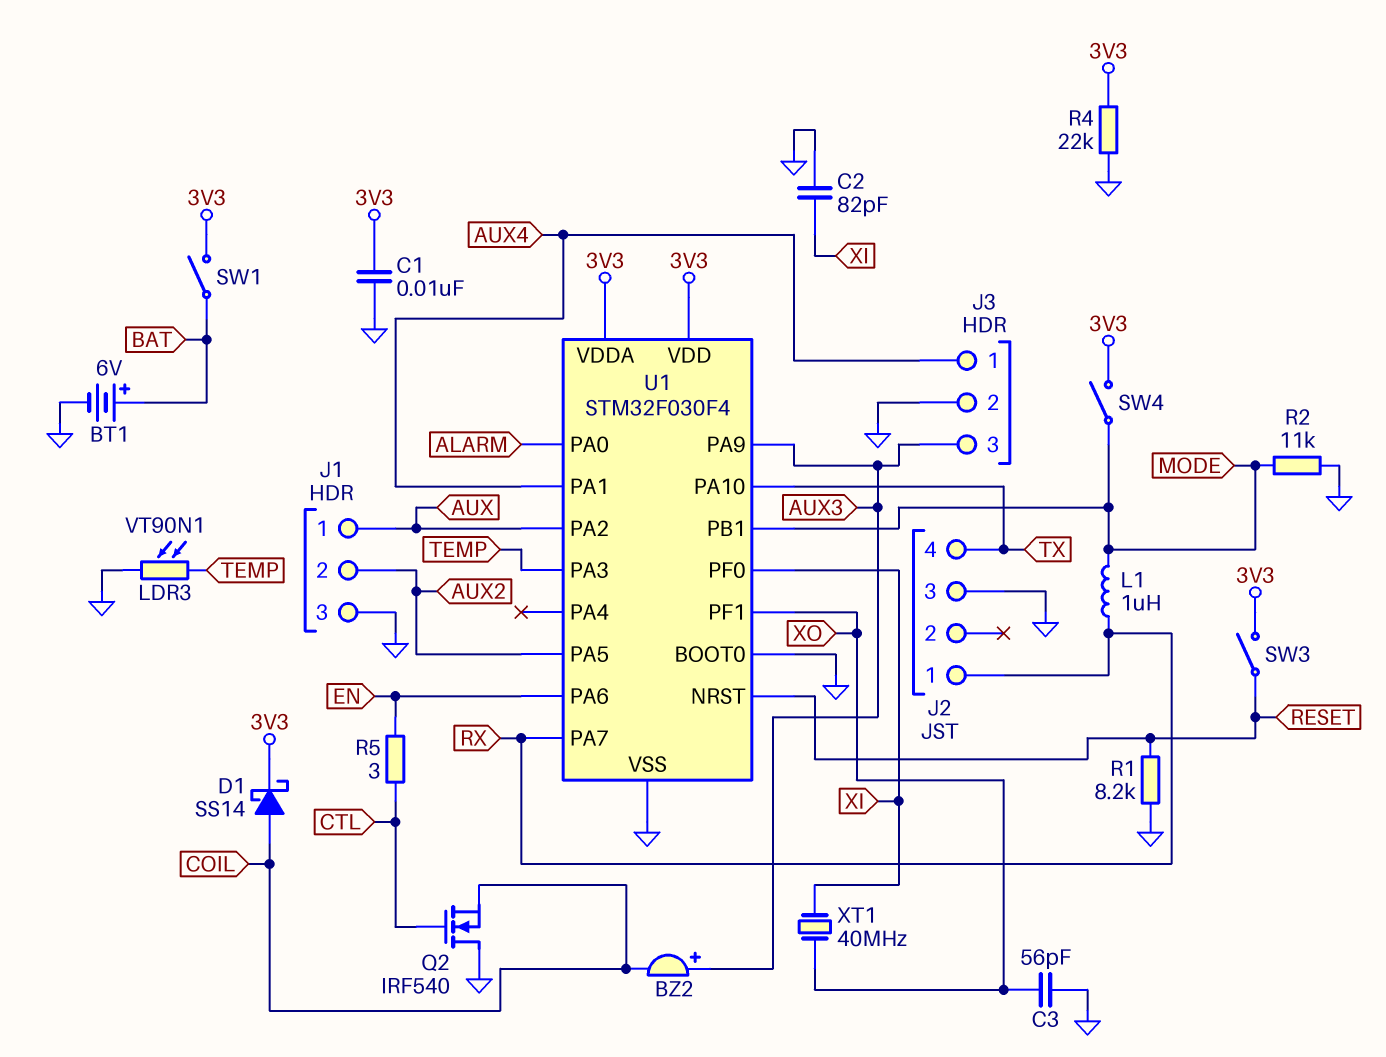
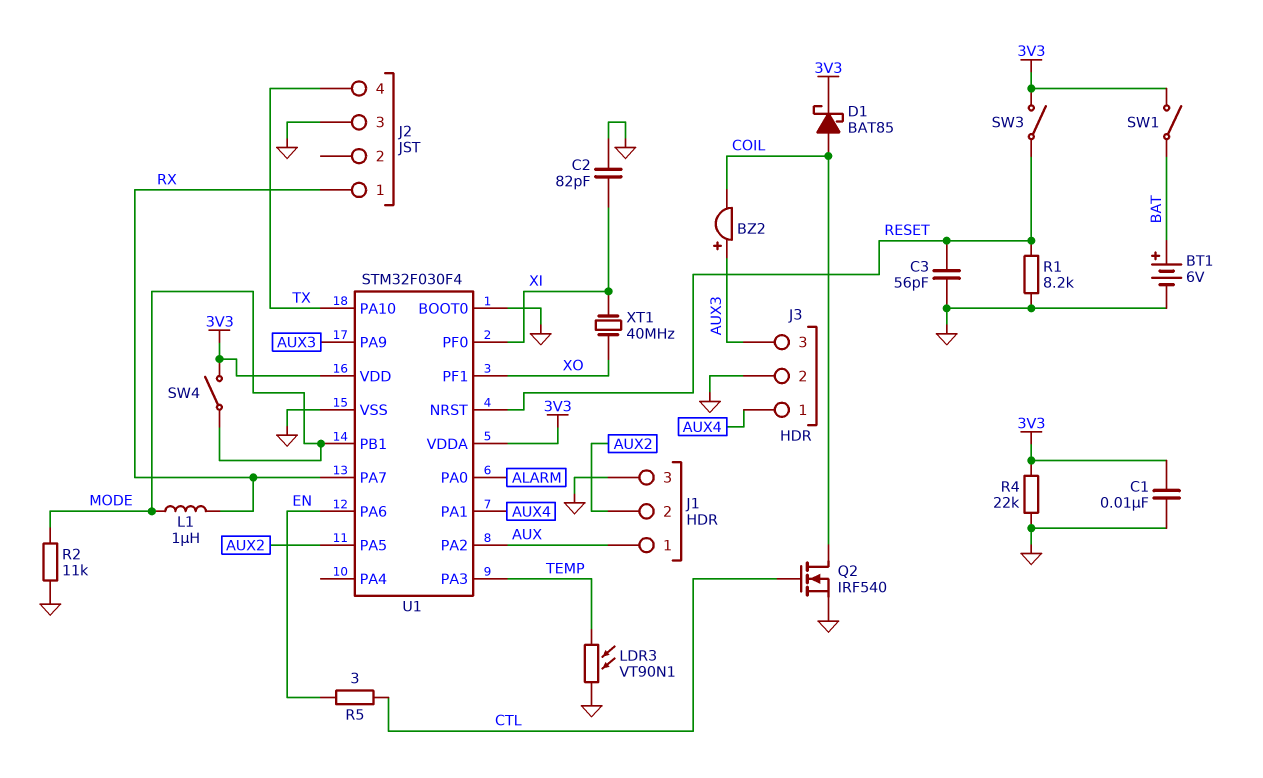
C3: 56pF (GND, XO) -> 56pF (GND, RESET)
D1: schottky SS14 (A COIL, K 3V3) -> schottky BAT85 (A COIL, K 3V3)
Q2: NMOS IRF540 (G CTL, D GND, S COIL) -> NMOS IRF540 (G CTL, D COIL, S GND)

